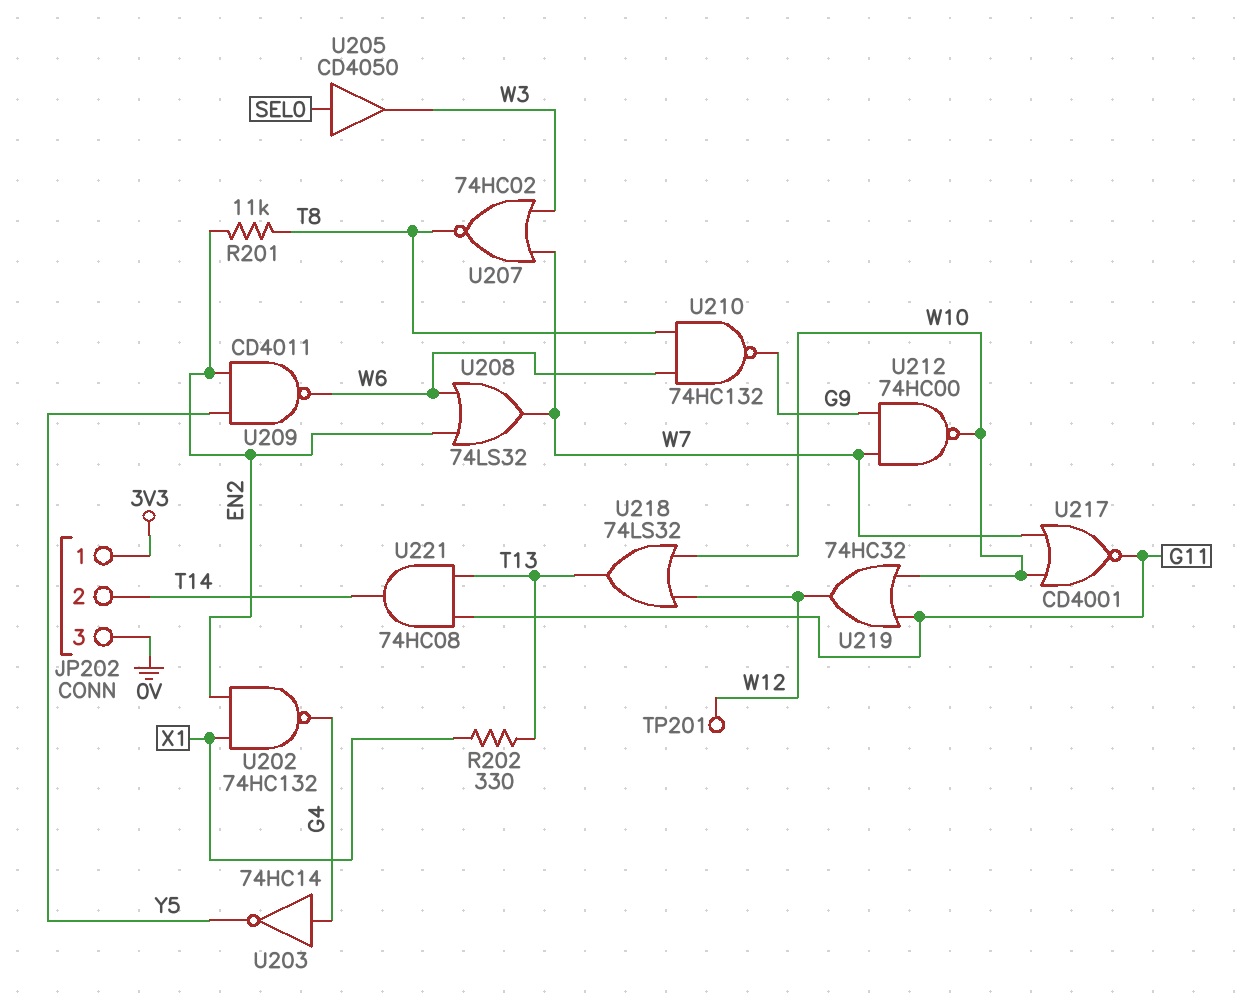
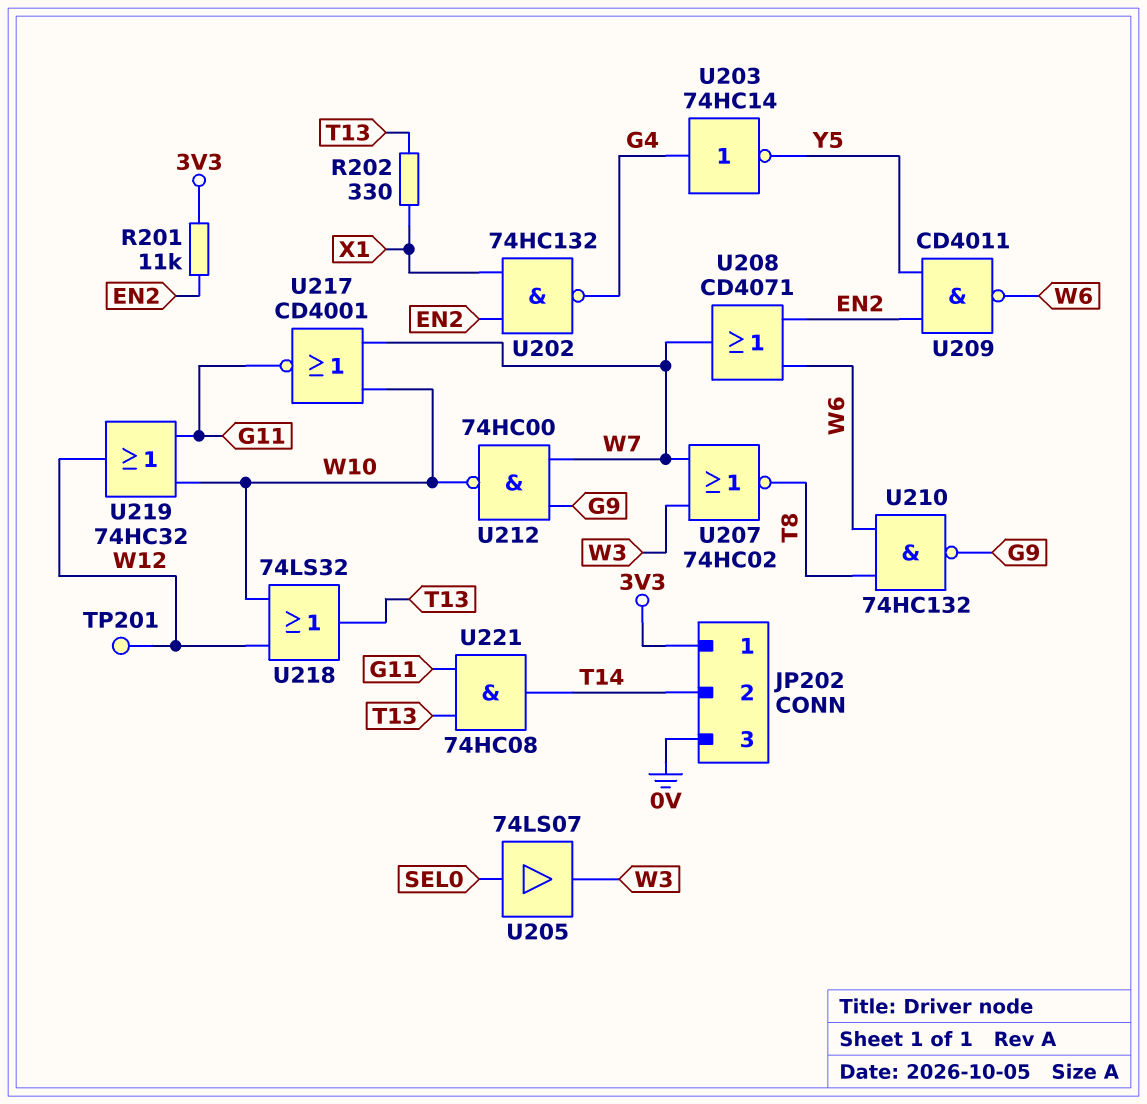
R201: 11k (EN2, T8) -> 11k (3V3, EN2)
U205: buffer CD4050 (in SEL0, out W3) -> buffer 74LS07 (in SEL0, out W3)
U208: OR 74LS32 (in EN2, in W6, out W7) -> OR CD4071 (in EN2, in W6, out W7)

